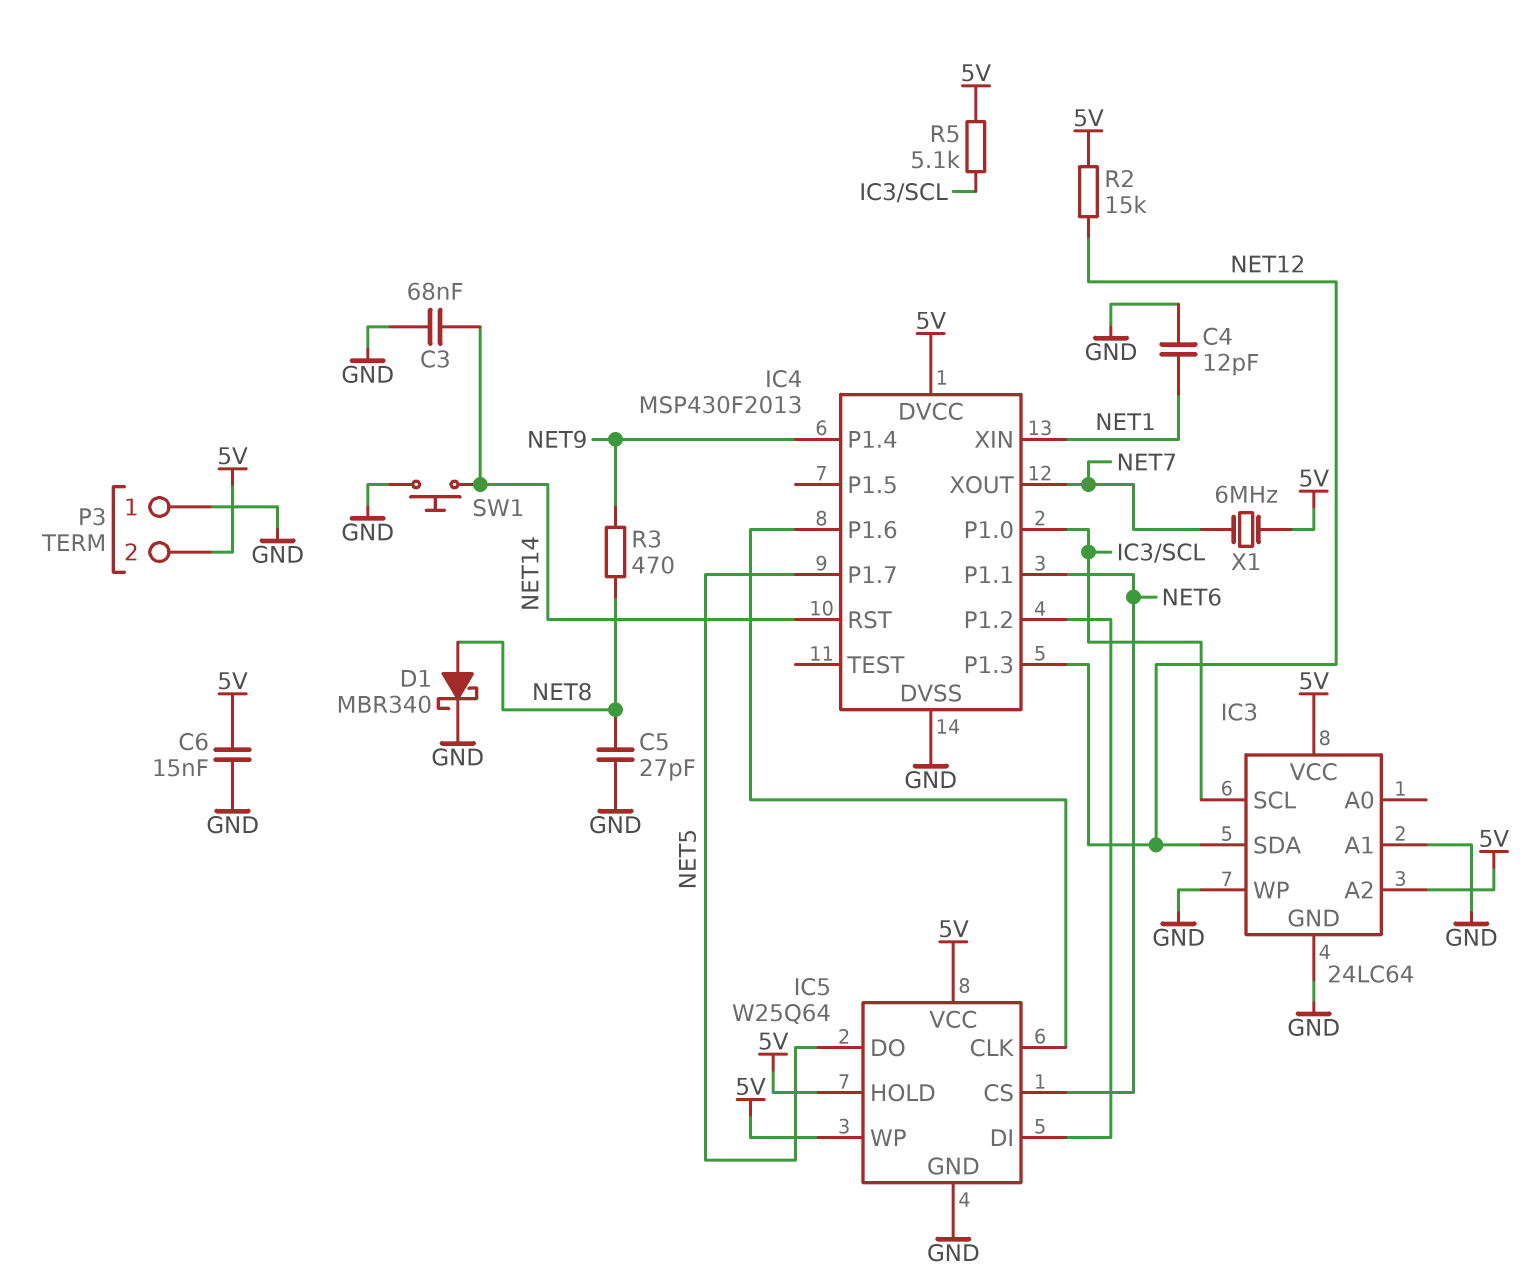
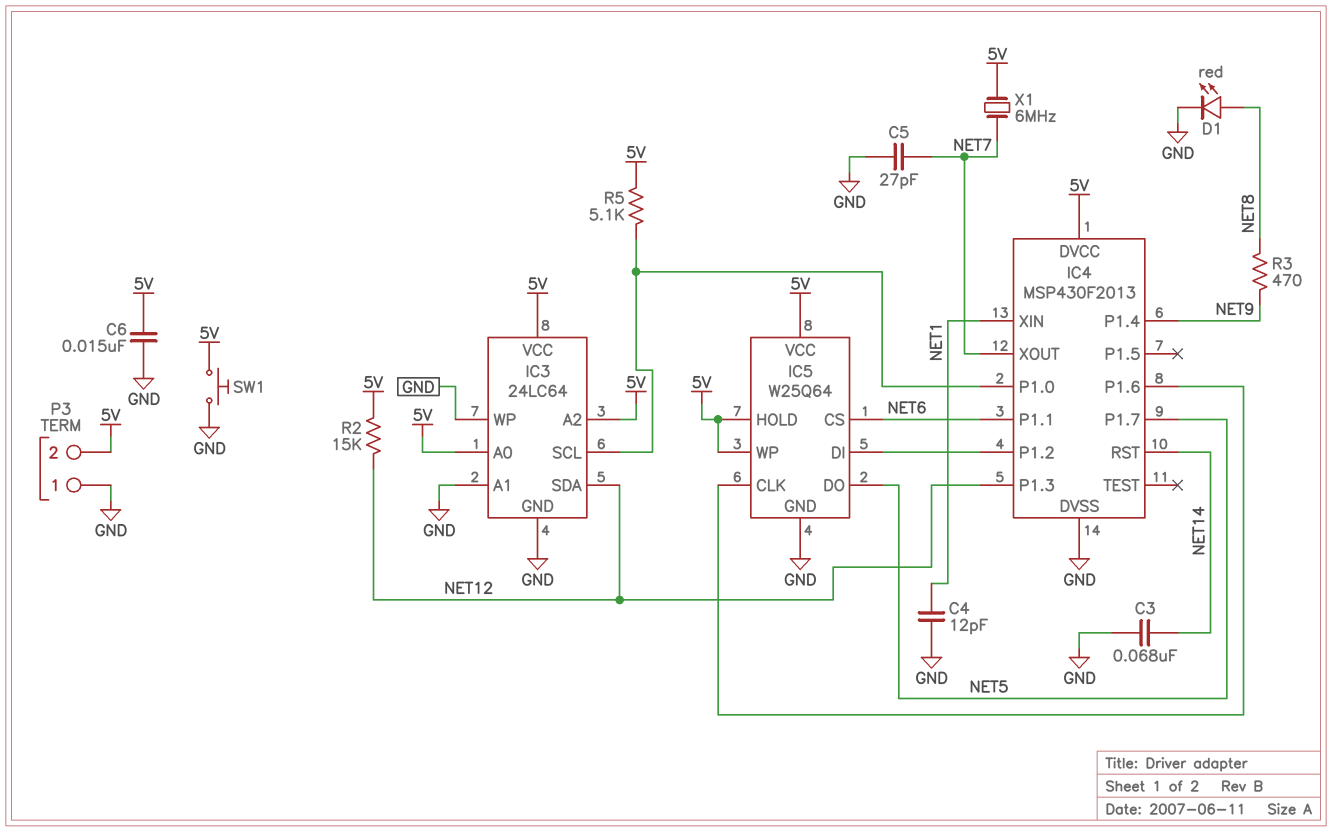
C5: 27pF (GND, NET8) -> 27pF (GND, NET7)
D1: schottky MBR340 (A NET8, K GND) -> LED red (A NET8, K GND)
IC3 pin A0: none -> 5V
SW1: button (GND, NET14) -> button (5V, GND)

